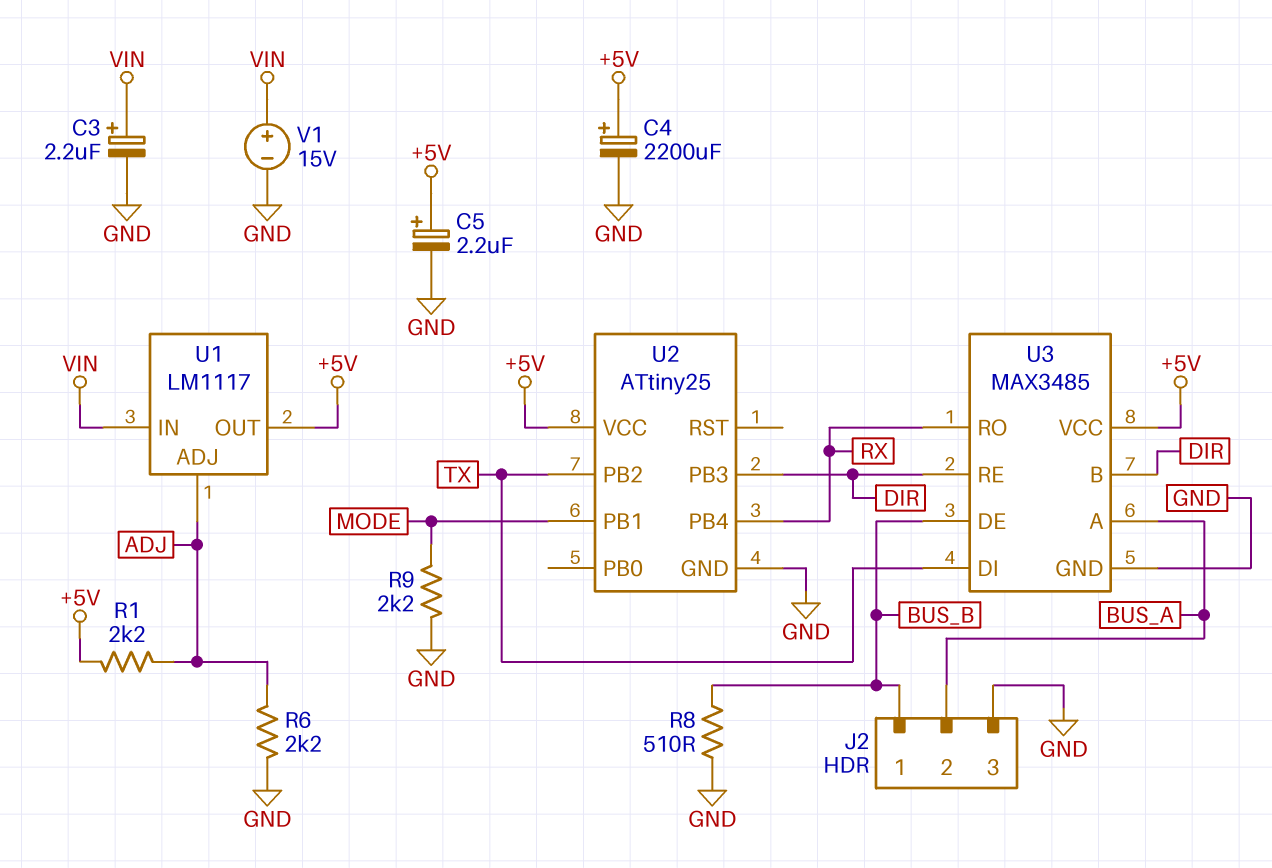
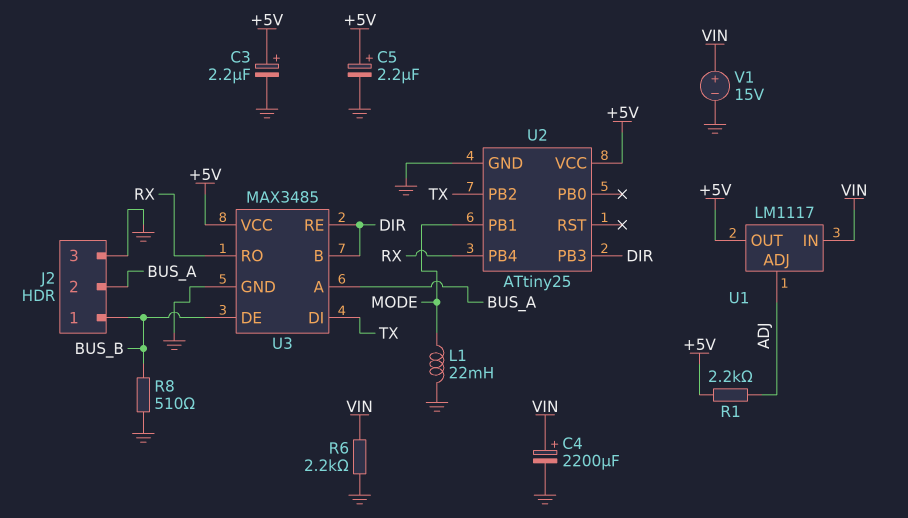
C3: 2.2uF (plus VIN, minus GND) -> 2.2uF (plus +5V, minus GND)
C4: 2200uF (plus +5V, minus GND) -> 2200uF (plus VIN, minus GND)
L1: none -> 22mH (GND, MODE)
R6: 2.2k (ADJ, GND) -> 2.2k (GND, VIN)
R9: 2.2k (GND, MODE) -> none

